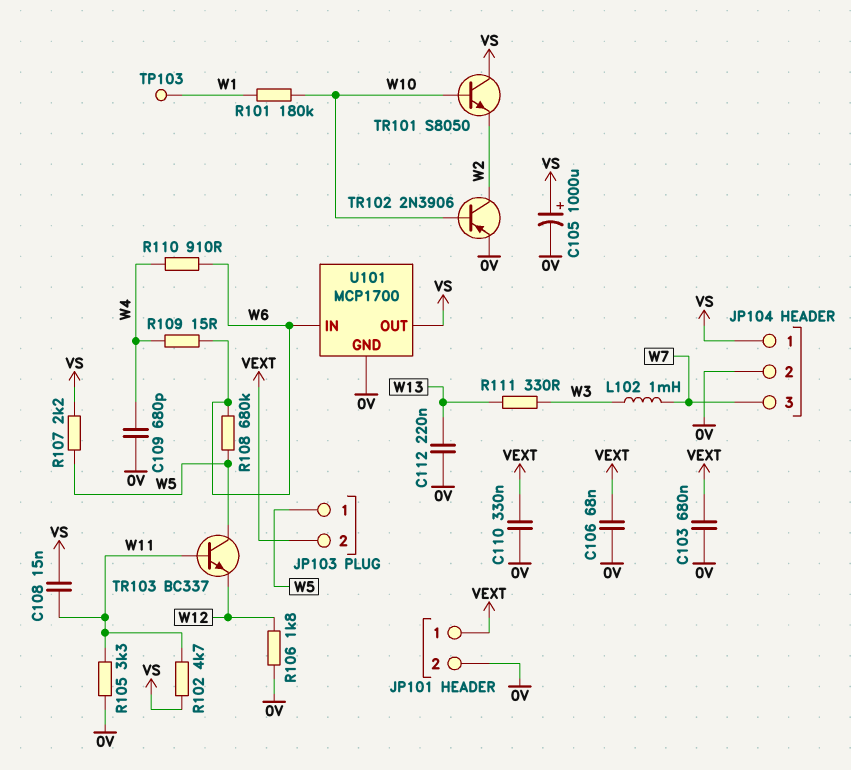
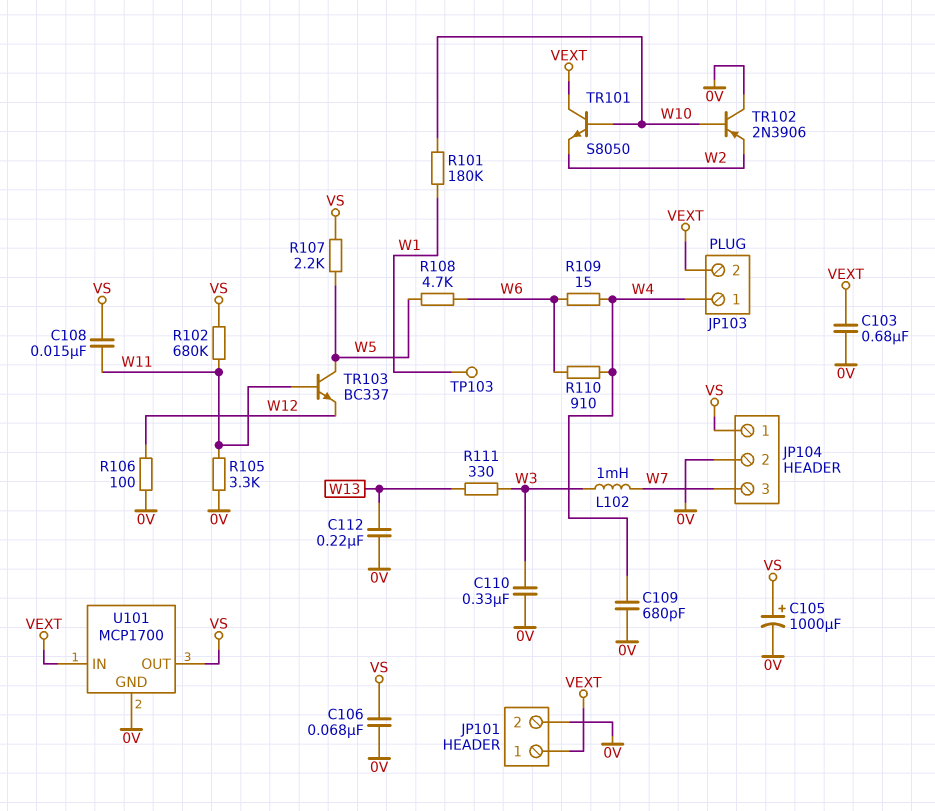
C106: 68nF (0V, VEXT) -> 68nF (0V, VS)
C110: 330nF (0V, VEXT) -> 330nF (0V, W3)
JP103 pin 1: W5 -> W4
R102: 4.7k (VS, W11) -> 680k (VS, W11)
R106: 1.8k (0V, W12) -> 100 (0V, W12)
R108: 680k (W5, W6) -> 4.7k (W5, W6)
TR101: NPN S8050 (B W10, C VS, E W2) -> NPN S8050 (B W10, C VEXT, E W2)
TR102: PNP 2N3906 (B W10, C W2, E 0V) -> PNP 2N3906 (B W10, C 0V, E W2)
U101 pin IN: W6 -> VEXT

